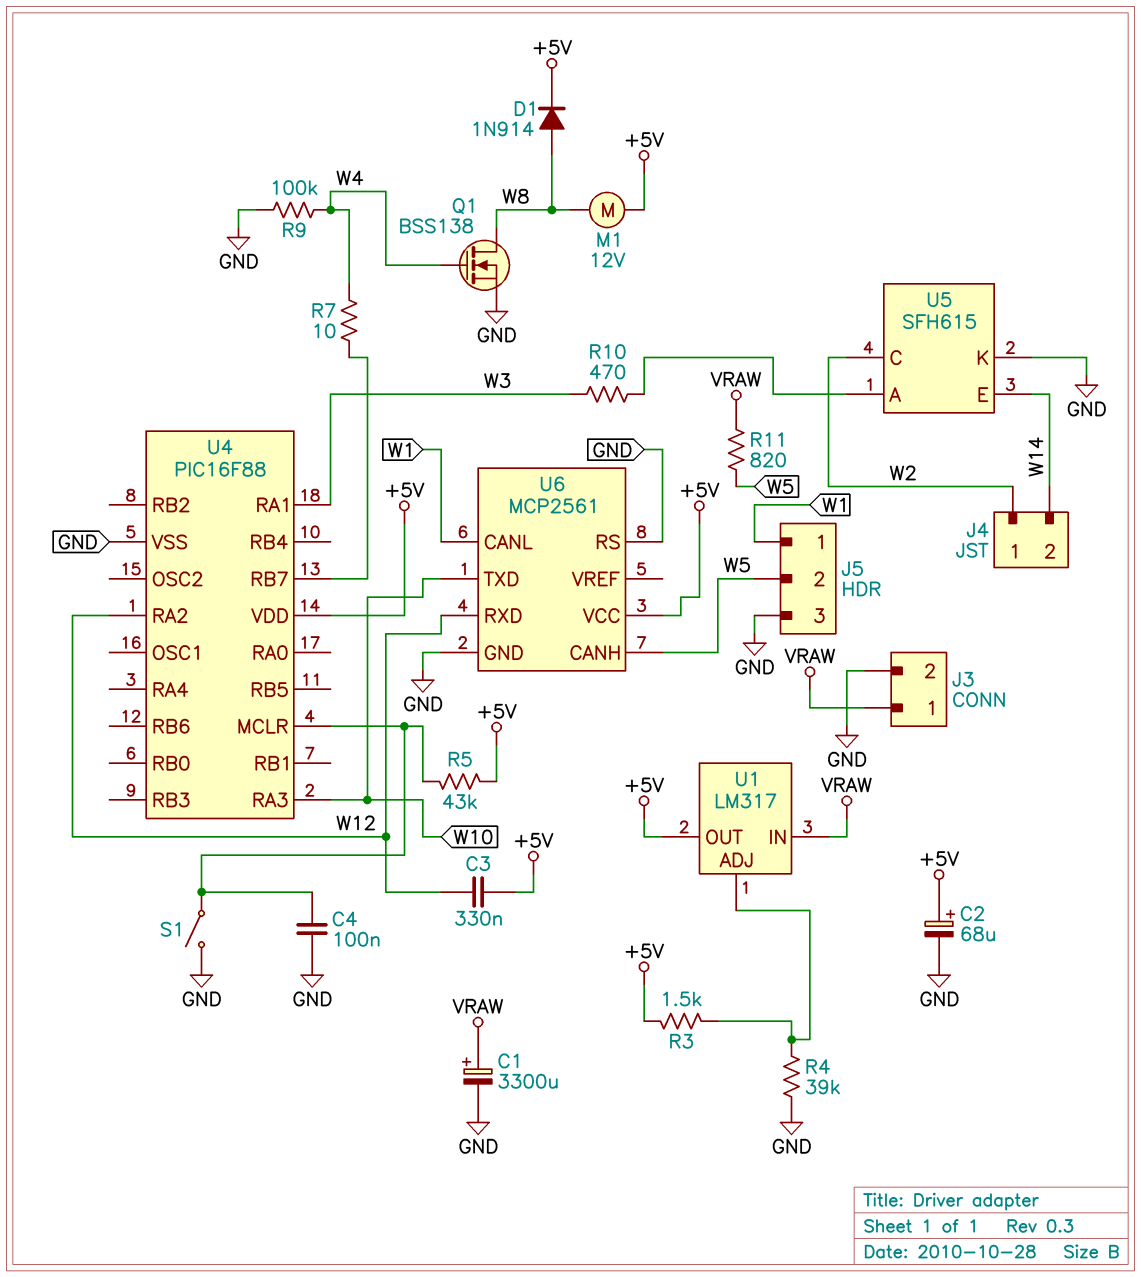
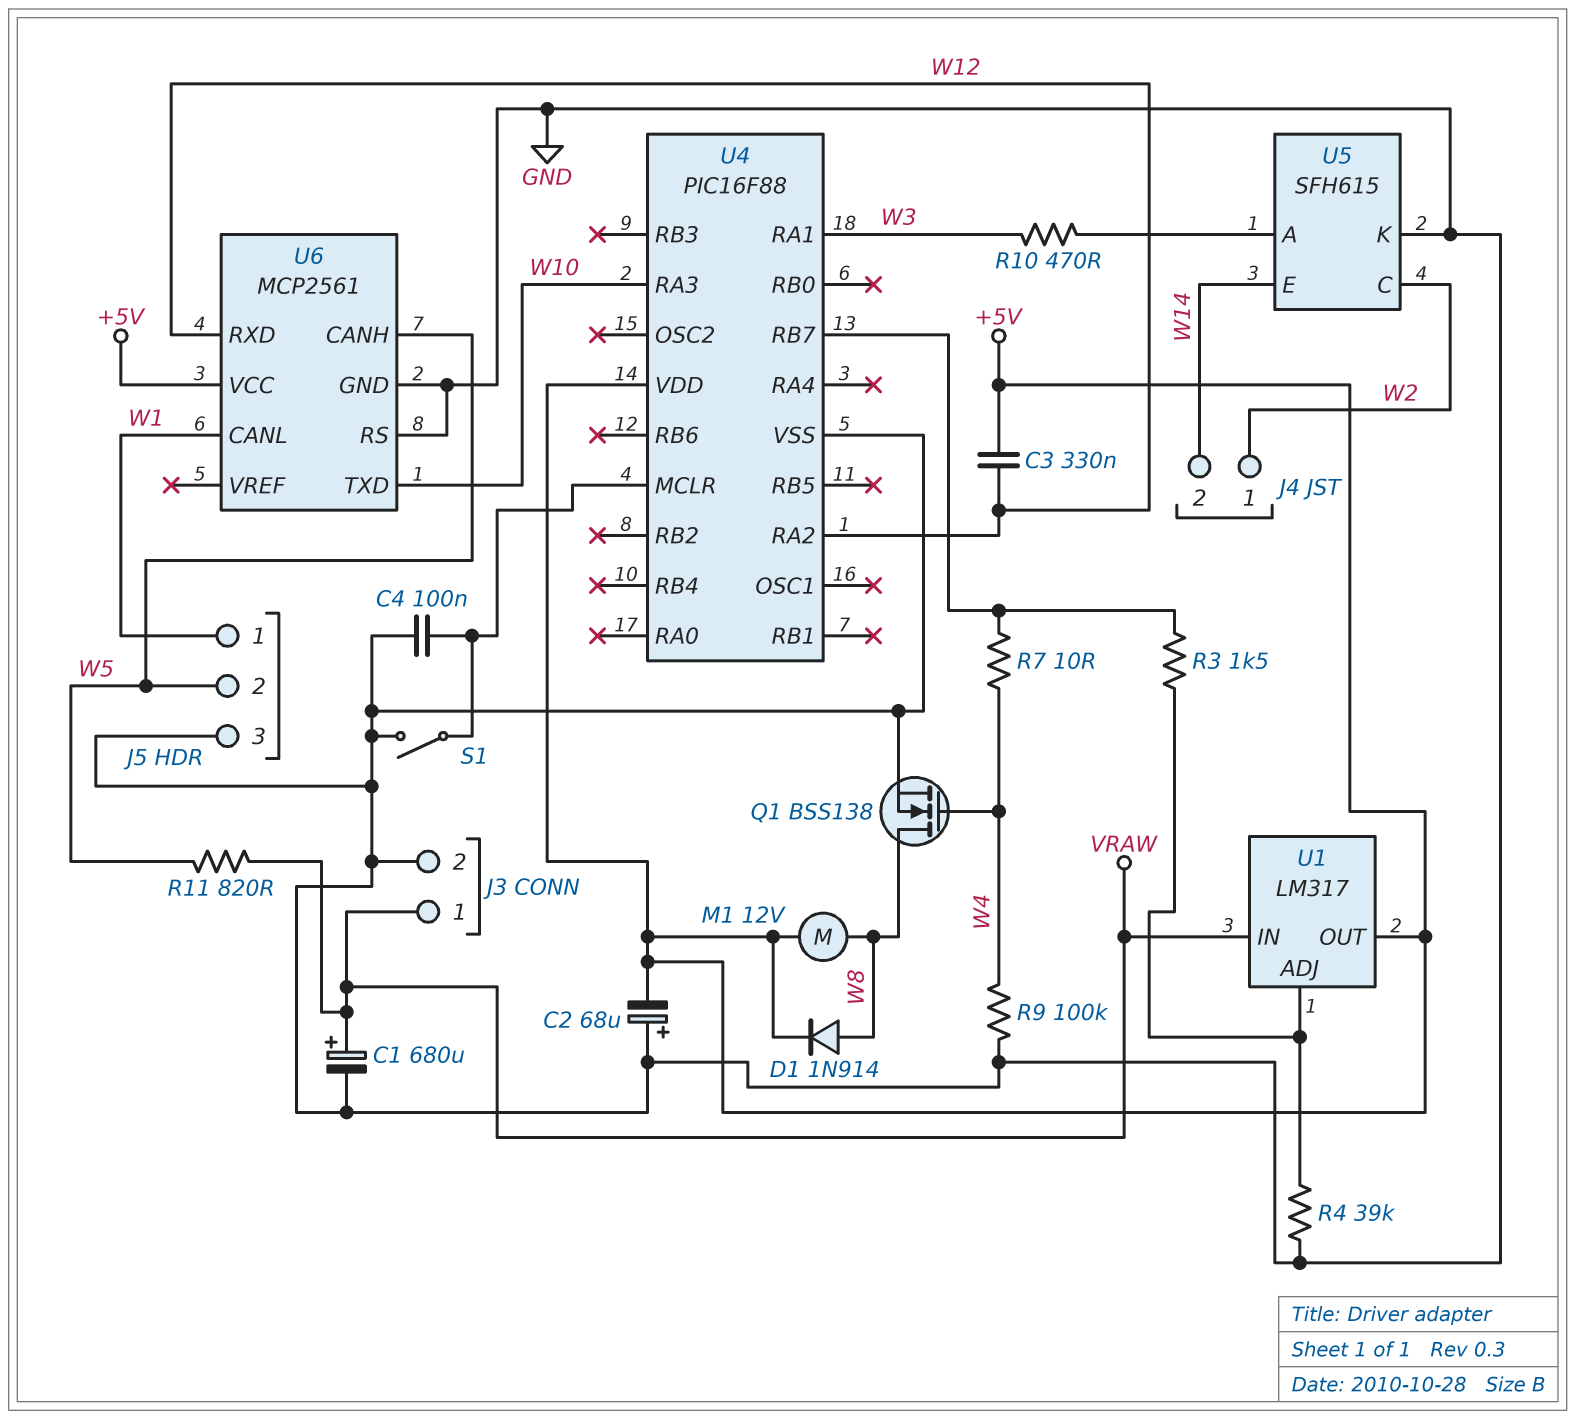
C1: 3300uF (plus VRAW, minus GND) -> 680uF (plus VRAW, minus GND)
C2: 68uF (plus +5V, minus GND) -> 68uF (plus GND, minus +5V)
R3: 1.5k (+5V, U1/ADJ) -> 1.5k (U1/ADJ, U4/RB7)
R5: 43k (+5V, U4/MCLR) -> none

